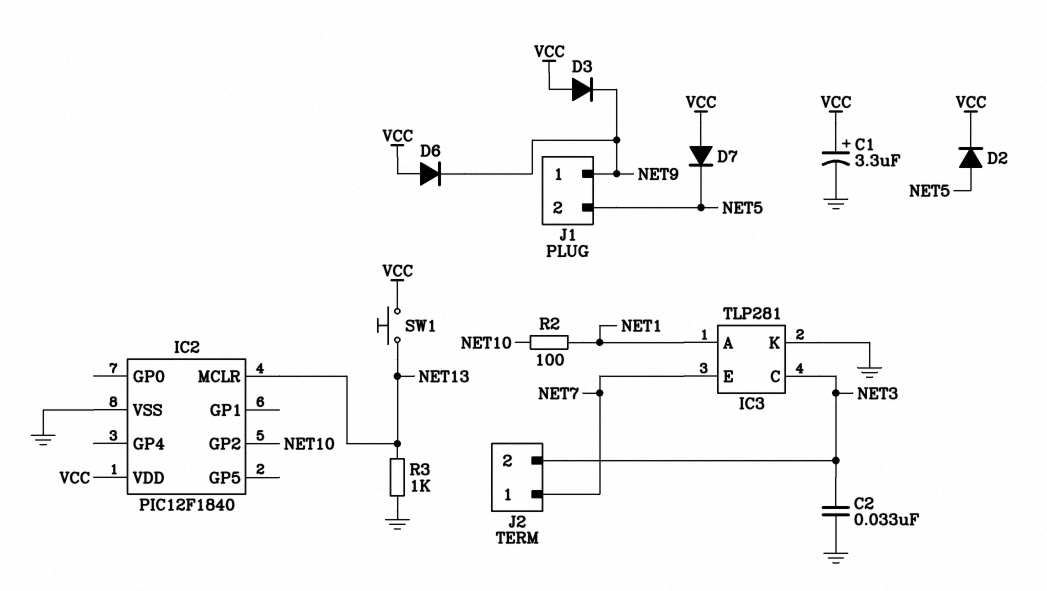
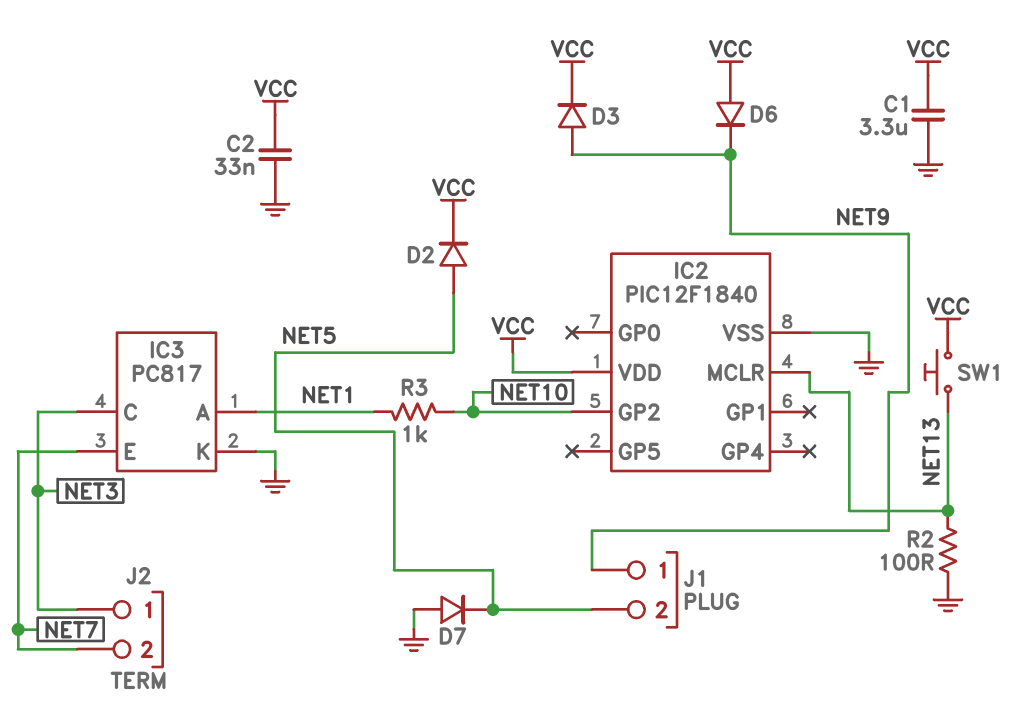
C1: 3.3uF (plus VCC, minus GND) -> 3.3uF (GND, VCC)
C2: 33nF (GND, NET3) -> 33nF (GND, VCC)
D3: diode (A VCC, K NET9) -> diode (A NET9, K VCC)
D7: diode (A VCC, K NET5) -> diode (A GND, K NET5)
IC3: TLP281 -> PC817
J2 pin 1: NET7 -> NET3
J2 pin 2: NET3 -> NET7
R2: 100 (NET1, NET10) -> 100 (GND, NET13)
R3: 1k (GND, NET13) -> 1k (NET1, NET10)

